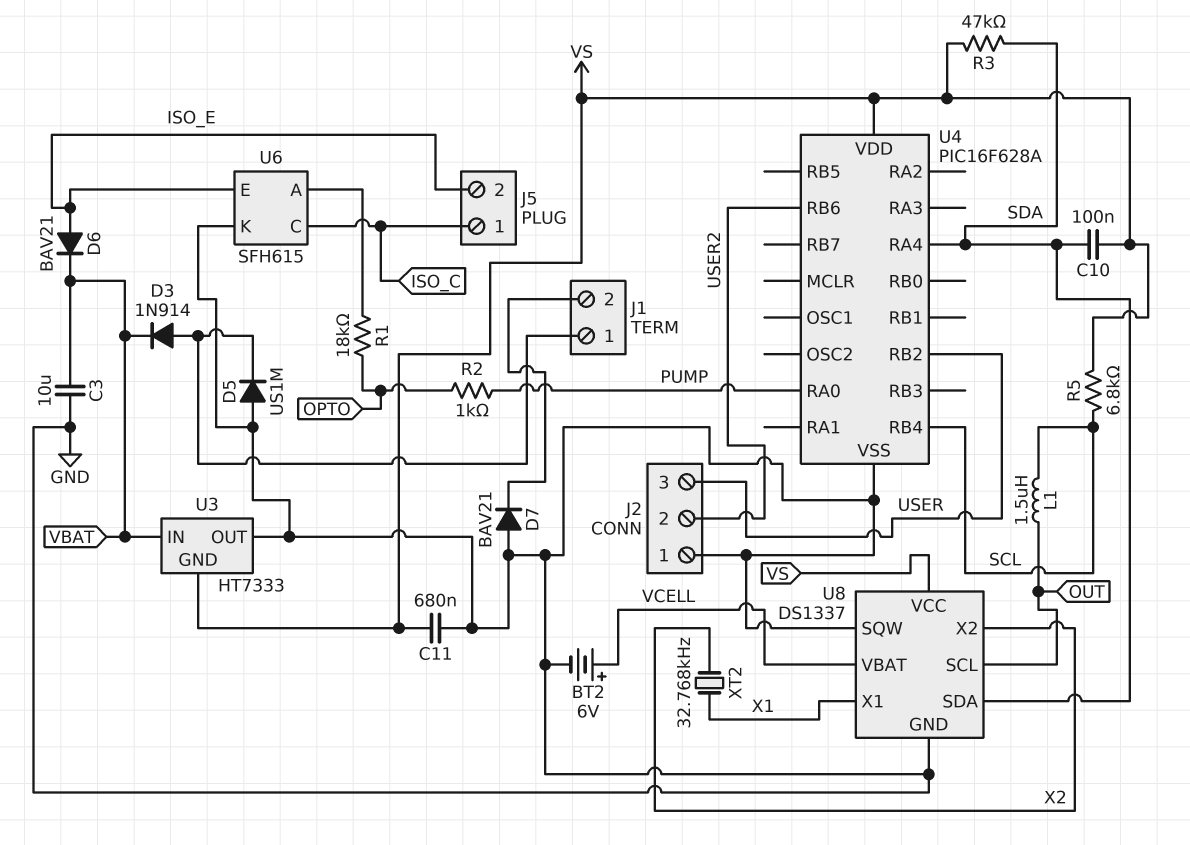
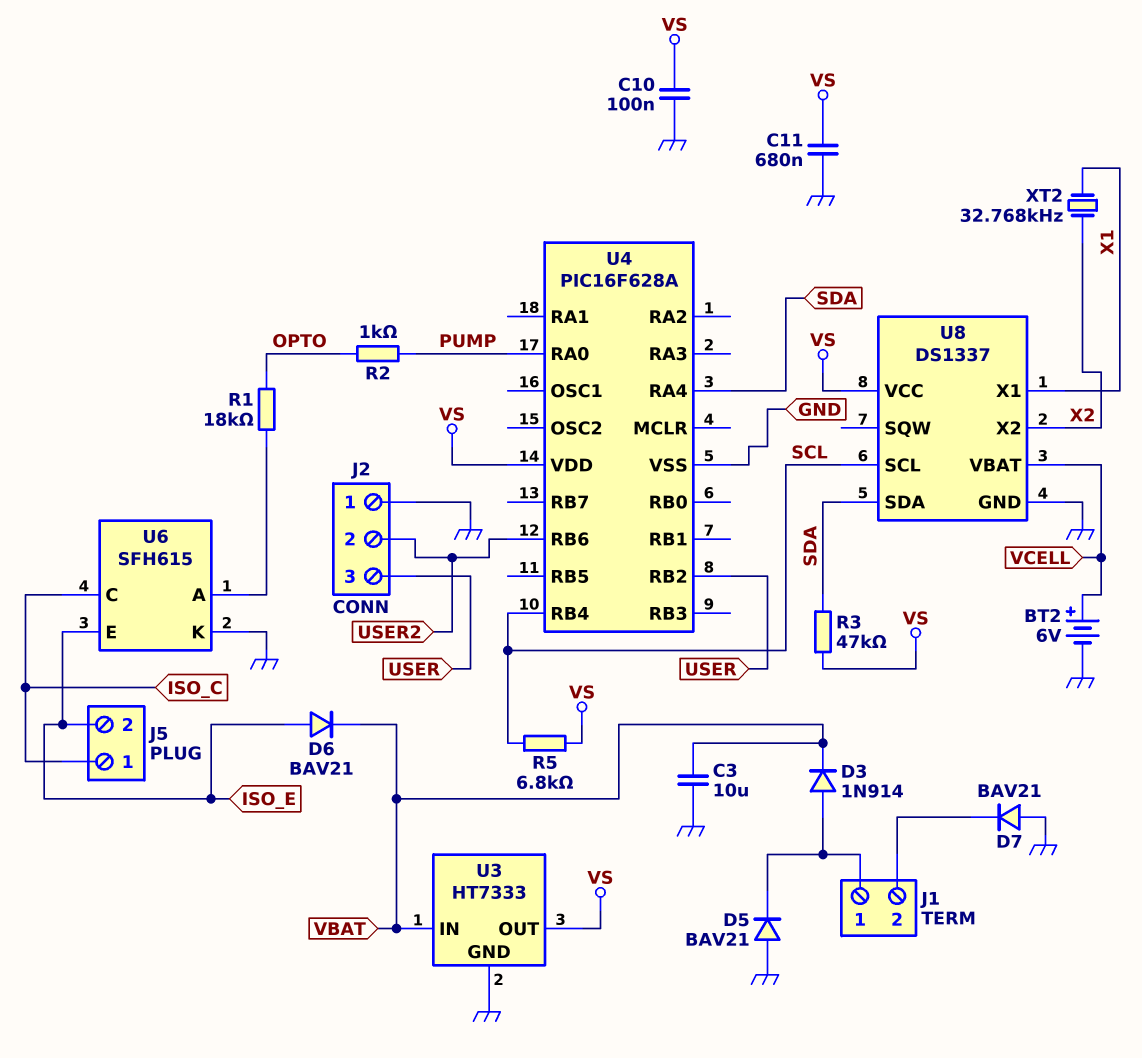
C10: 100nF (SDA, VS) -> 100nF (GND, VS)
D5: diode US1M (A GND, K J1/1) -> diode BAV21 (A GND, K J1/1)
L1: 1.5uH (OUT, SCL) -> none
U3 pin GND: VS -> GND
U3 pin OUT: GND -> VS
U8 pin SCL: OUT -> SCL
U8 pin SQW: GND -> none

